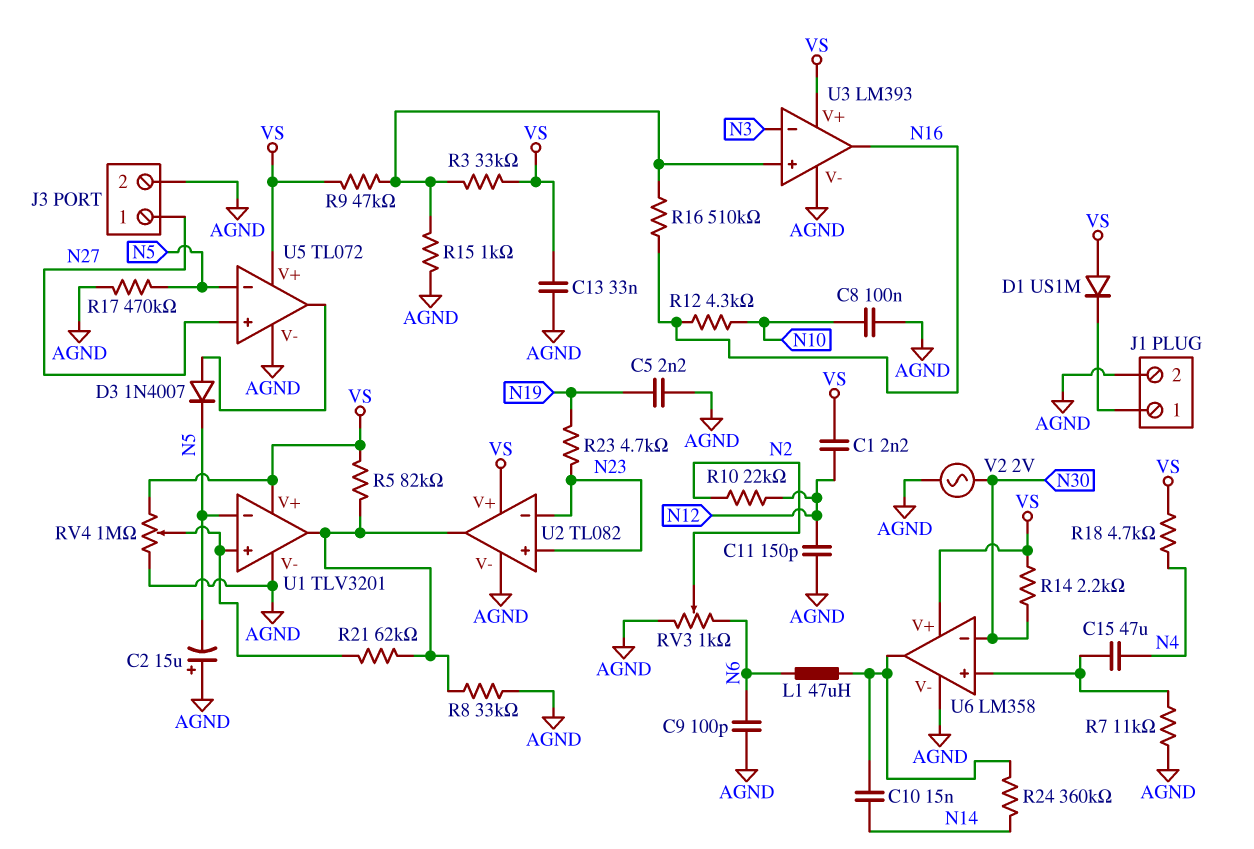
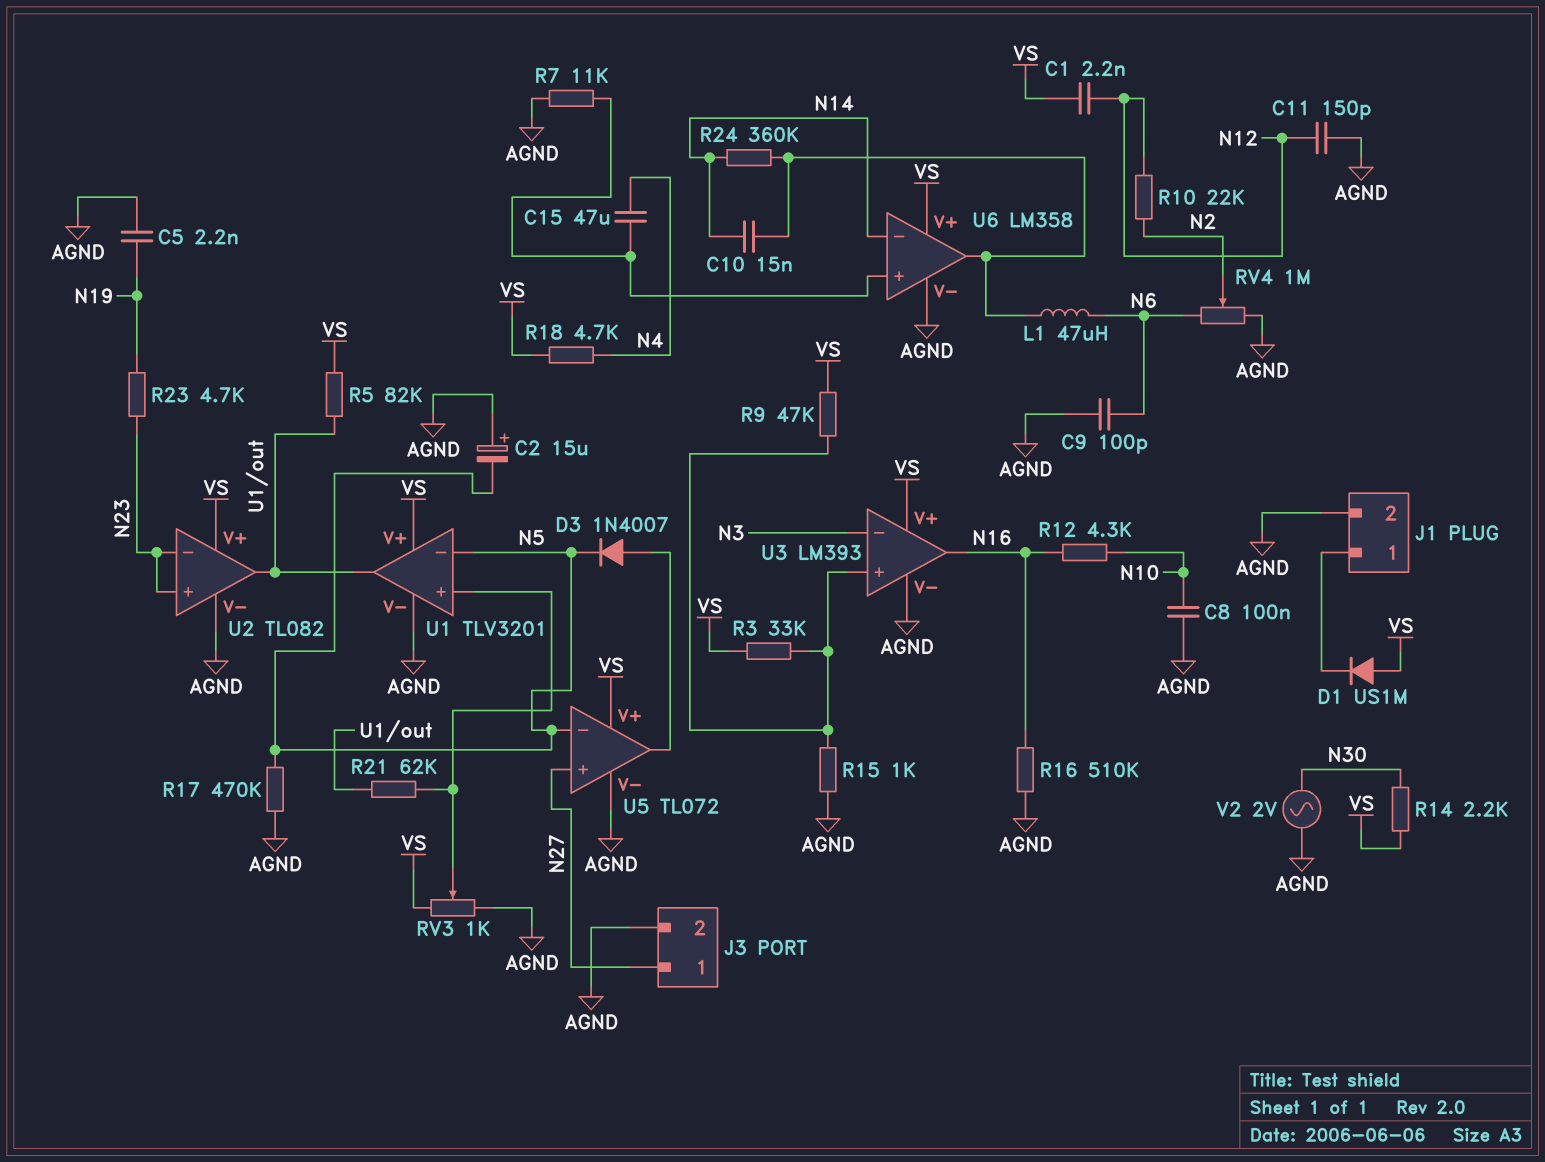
C13: 33nF (AGND, VS) -> none
R8: 33k (AGND, U1/out) -> none
R16: 510k (N16, U3/in+) -> 510k (AGND, N16)
RV3: 1k (AGND, N6, wiper N2) -> 1k (AGND, VS, wiper U1/in+)
RV4: 1M (AGND, VS, wiper U1/in+) -> 1M (AGND, N6, wiper N2)
U6 pin in-: N30 -> N14

